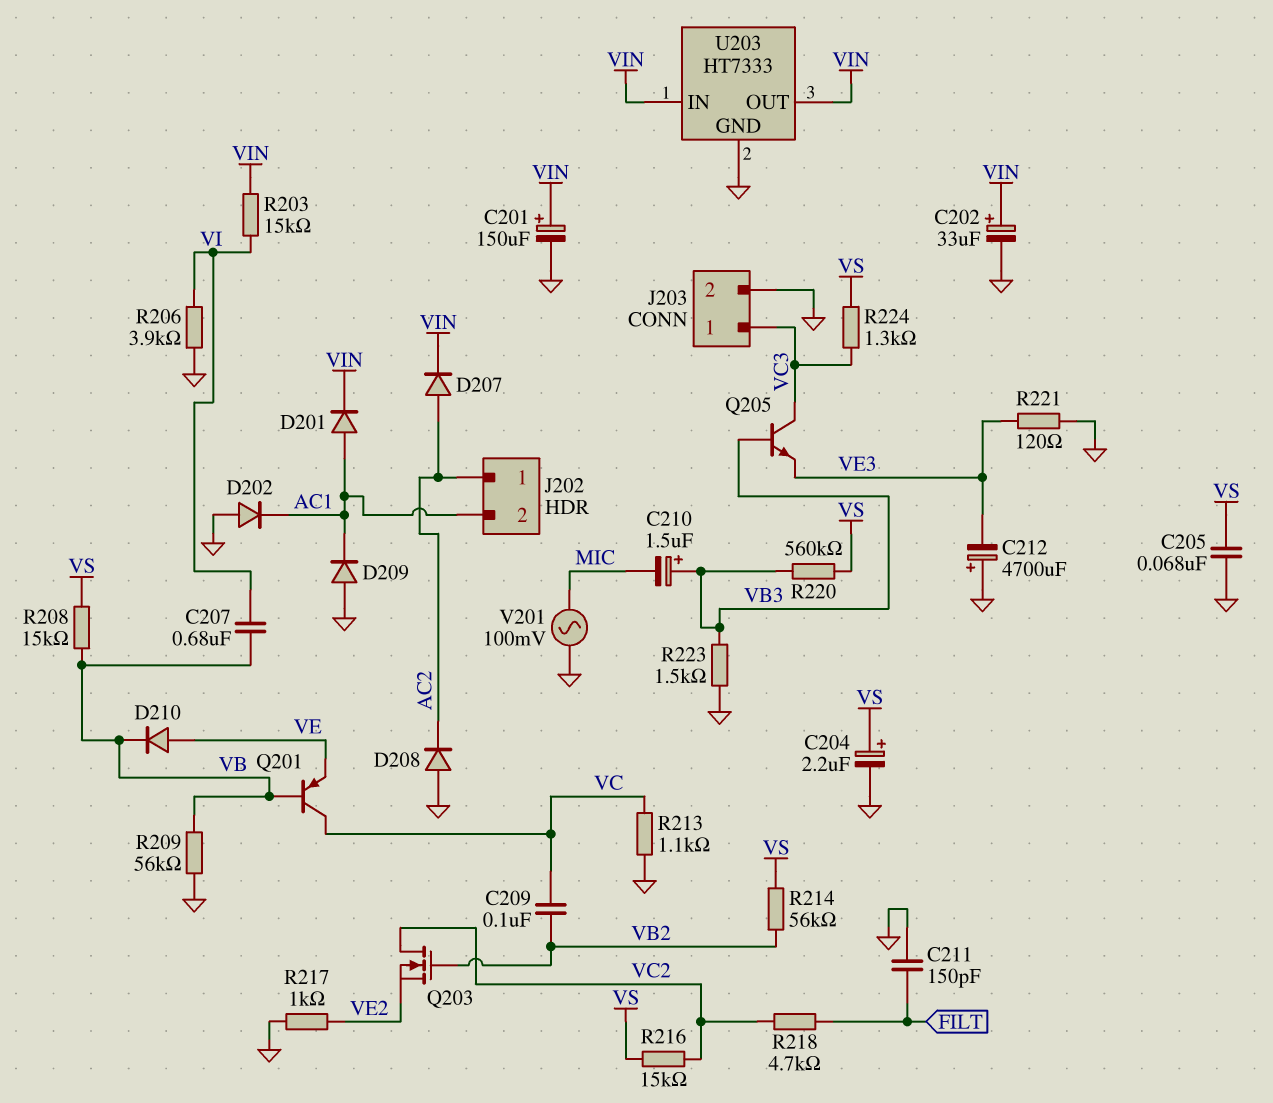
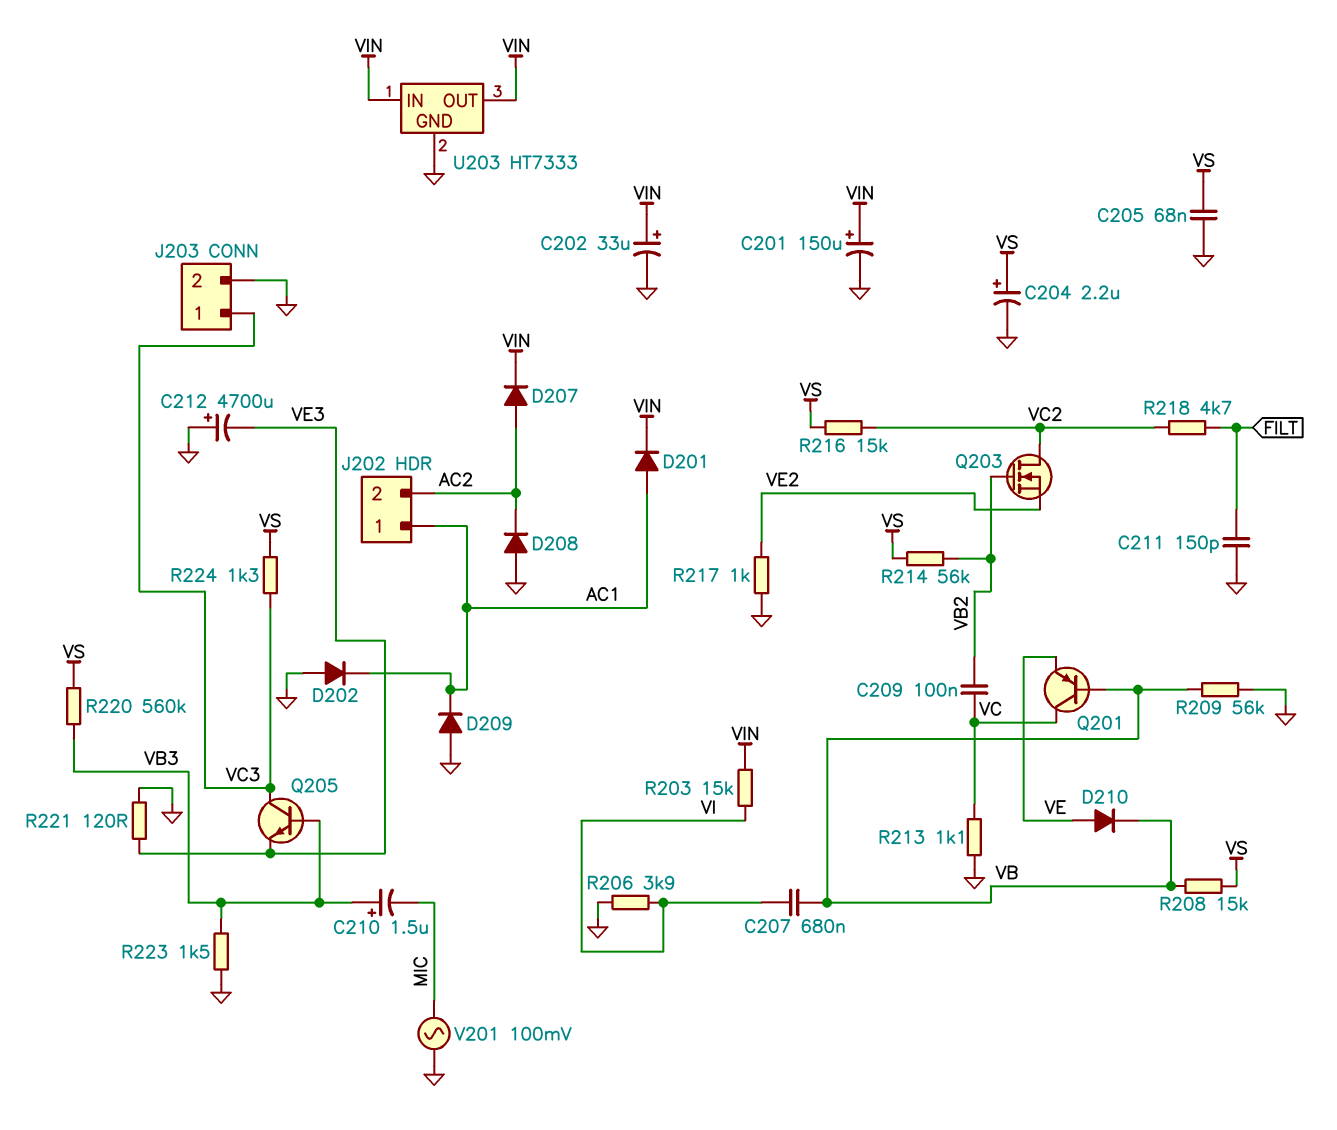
J202 pin 1: AC2 -> AC1
J202 pin 2: AC1 -> AC2

